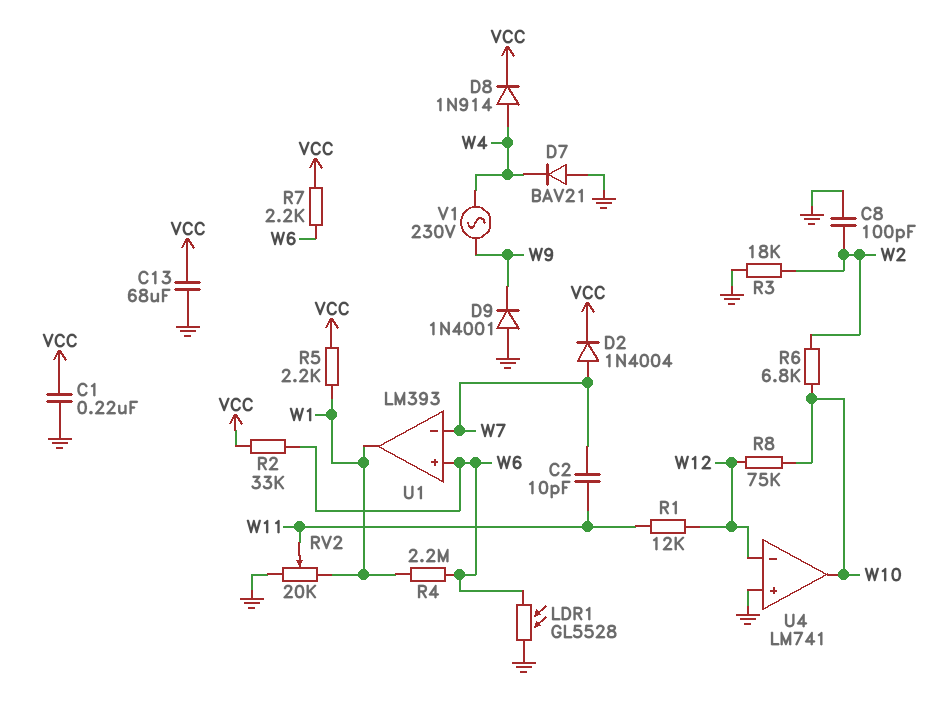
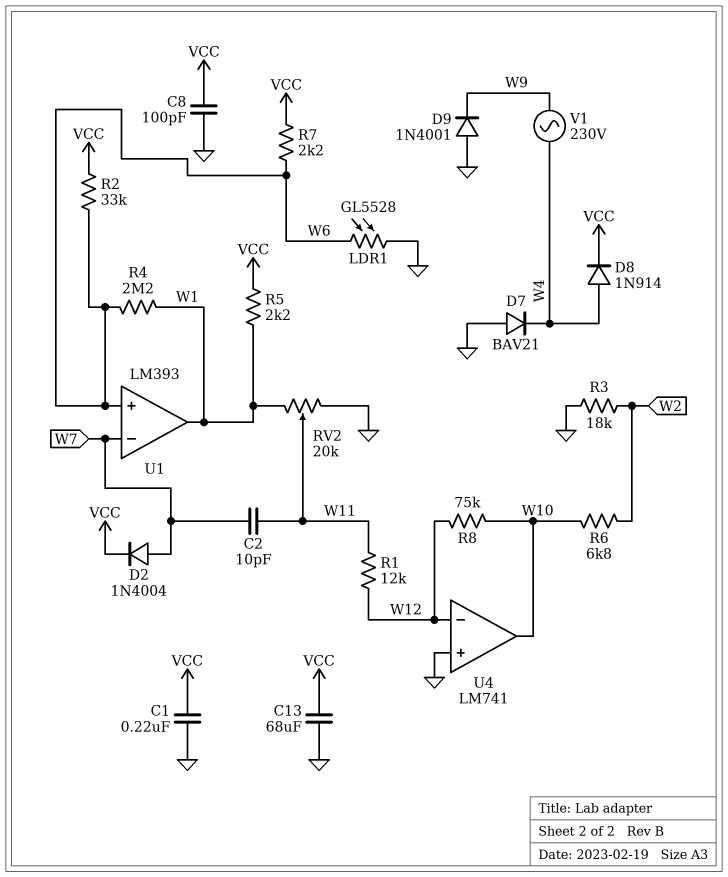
C8: 100pF (GND, W2) -> 100pF (GND, VCC)

